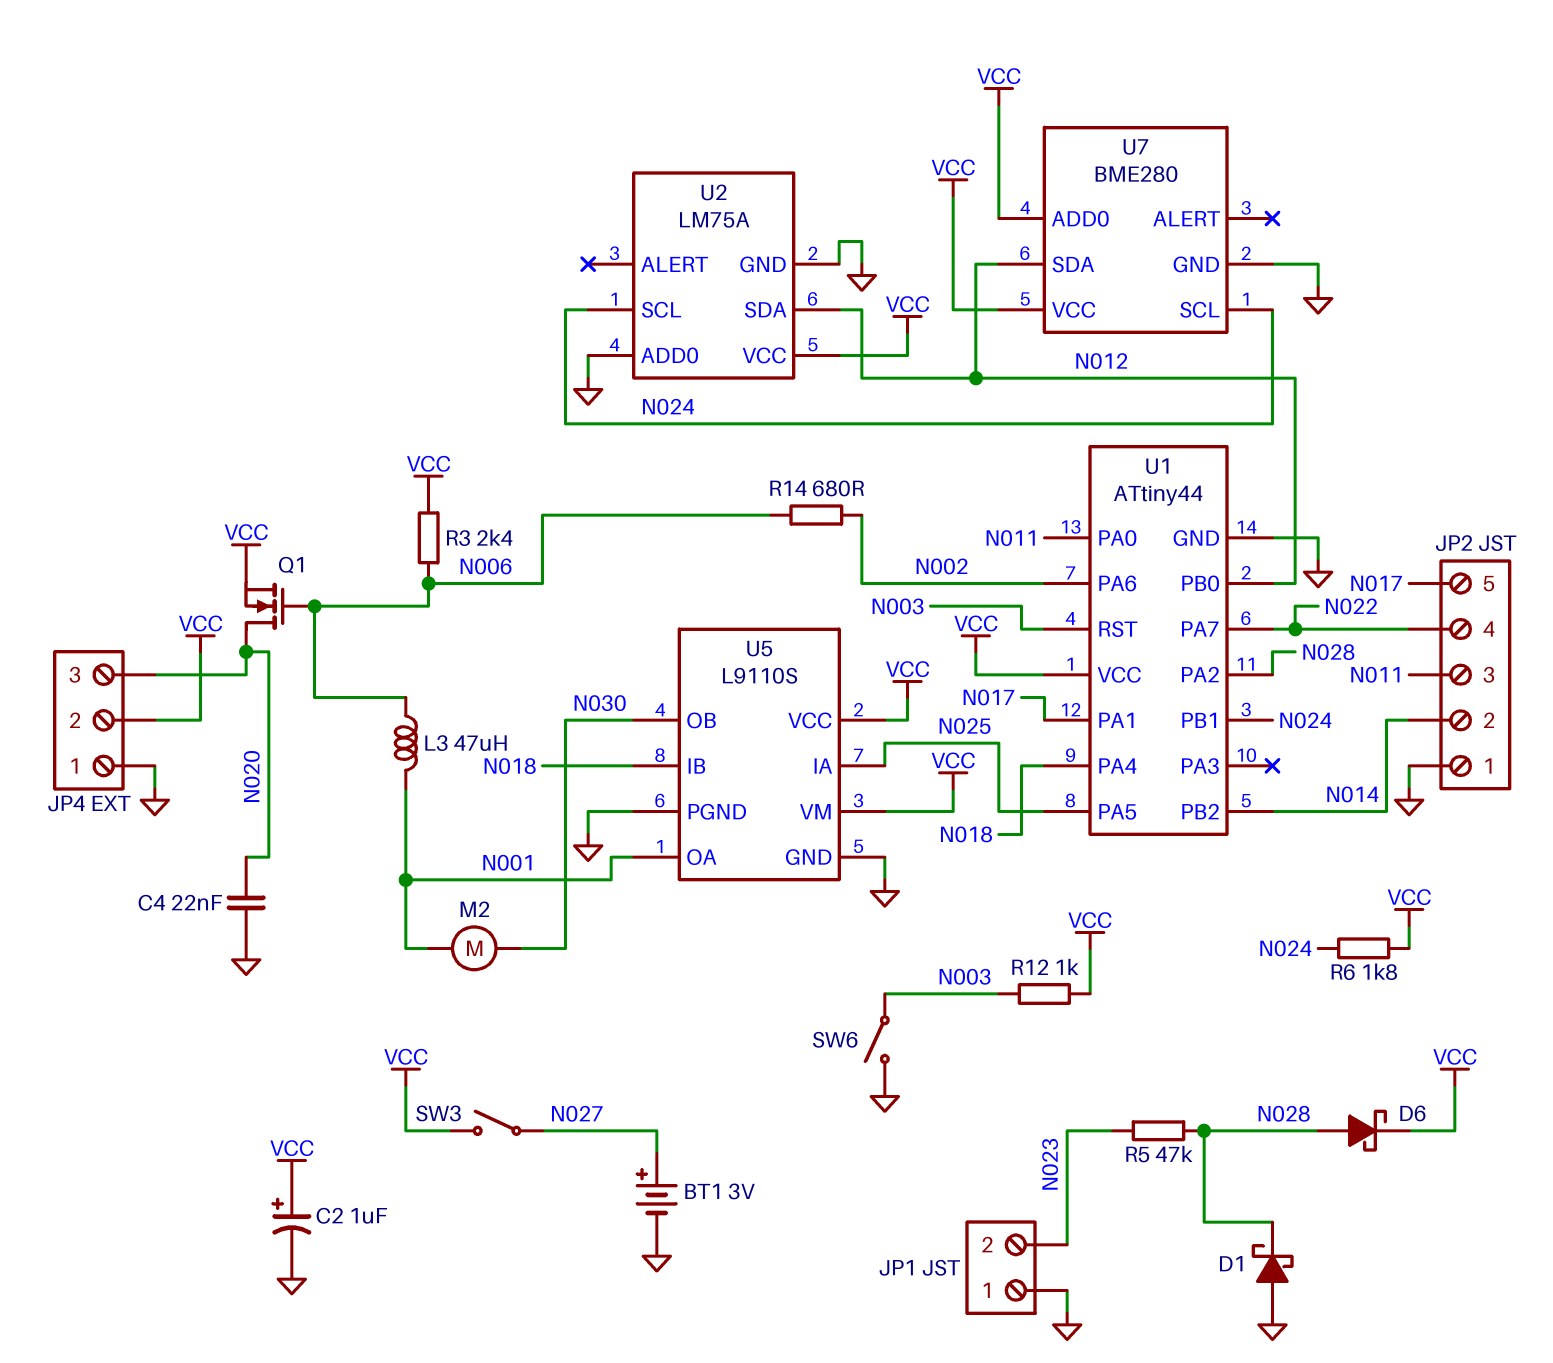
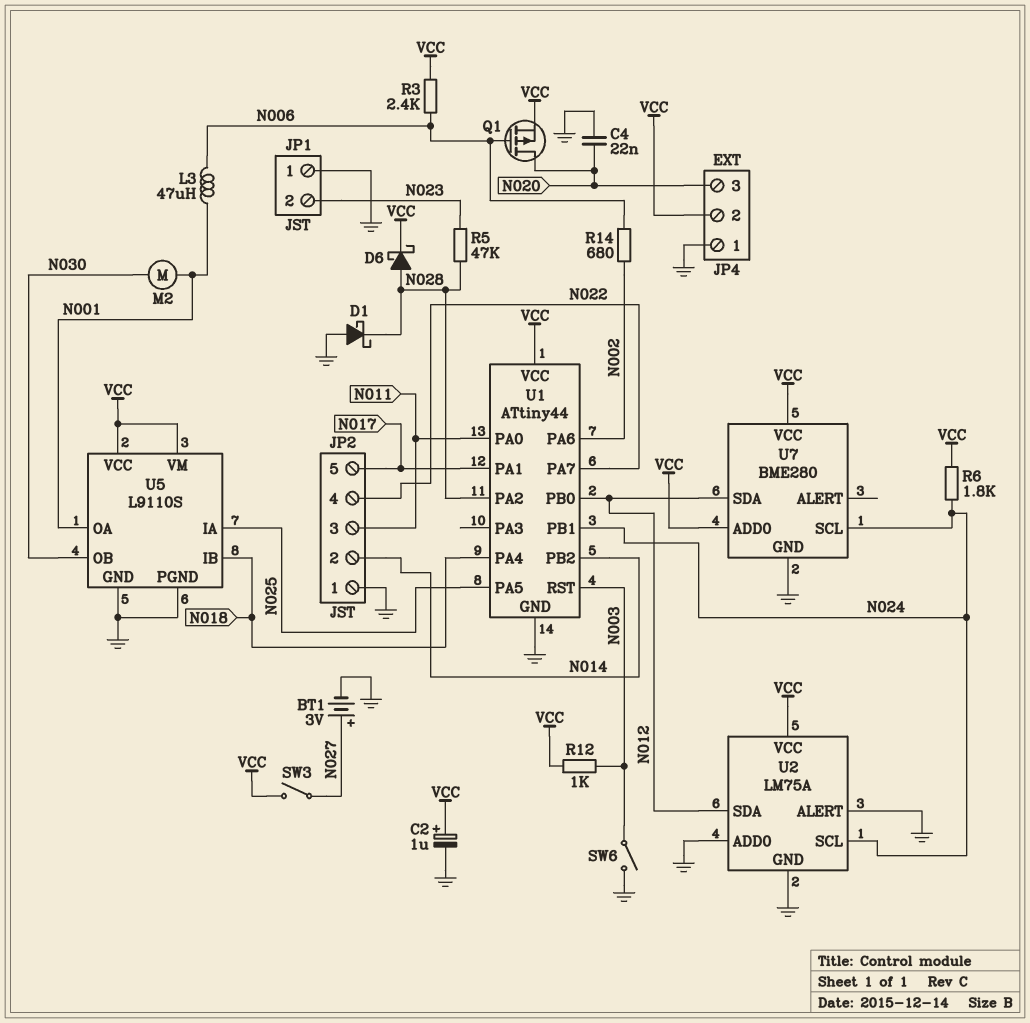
Q1: NMOS (G N006, D N020, S VCC) -> PMOS (G N006, D N020, S VCC)
U2 pin ALERT: none -> GND

